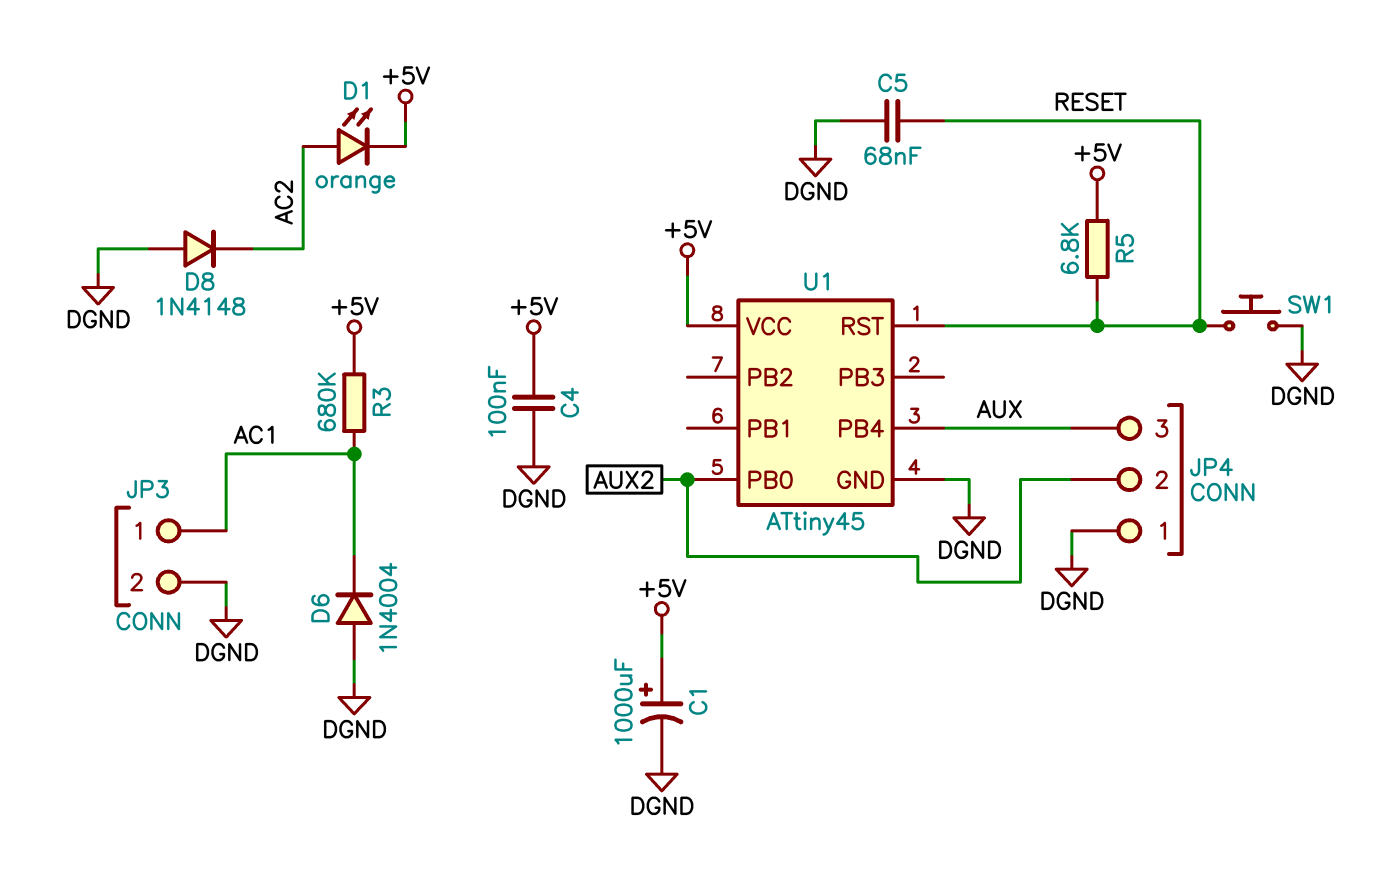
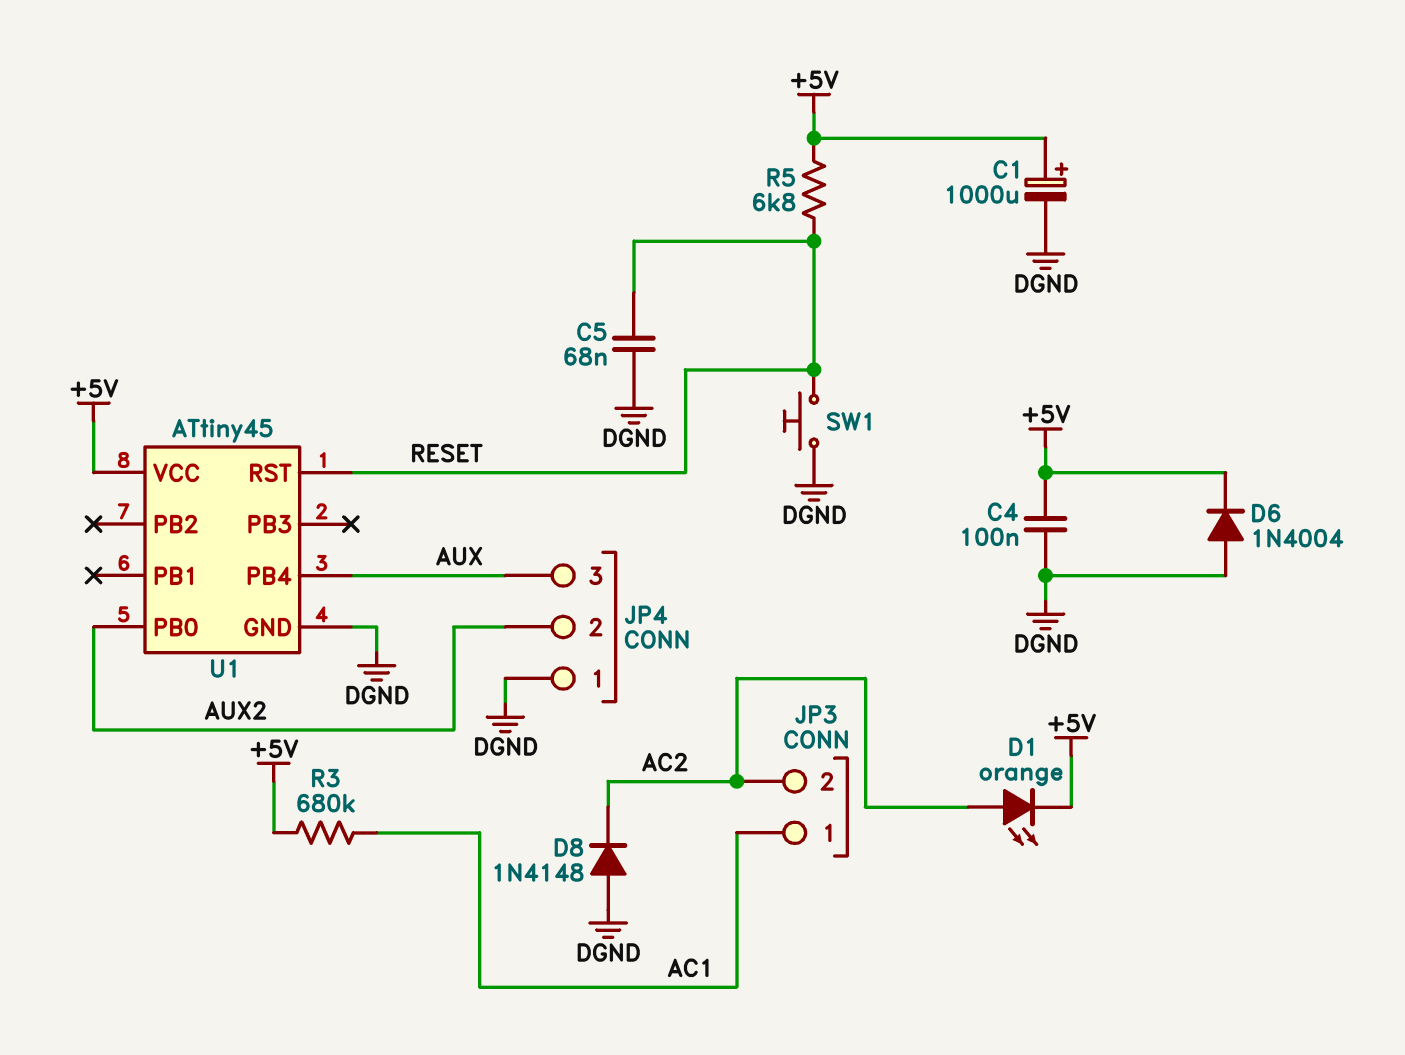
D6: diode 1N4004 (A DGND, K AC1) -> diode 1N4004 (A DGND, K +5V)
JP3 pin 2: DGND -> AC2

